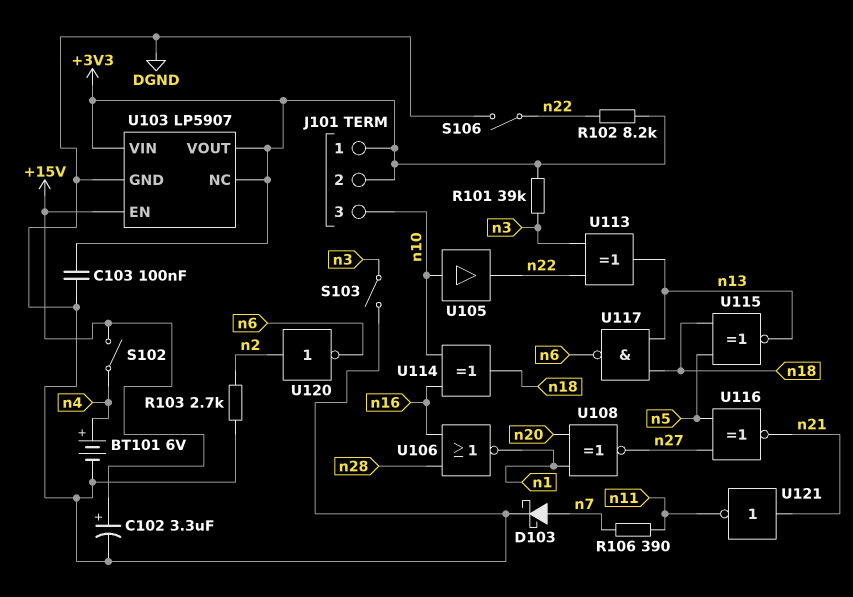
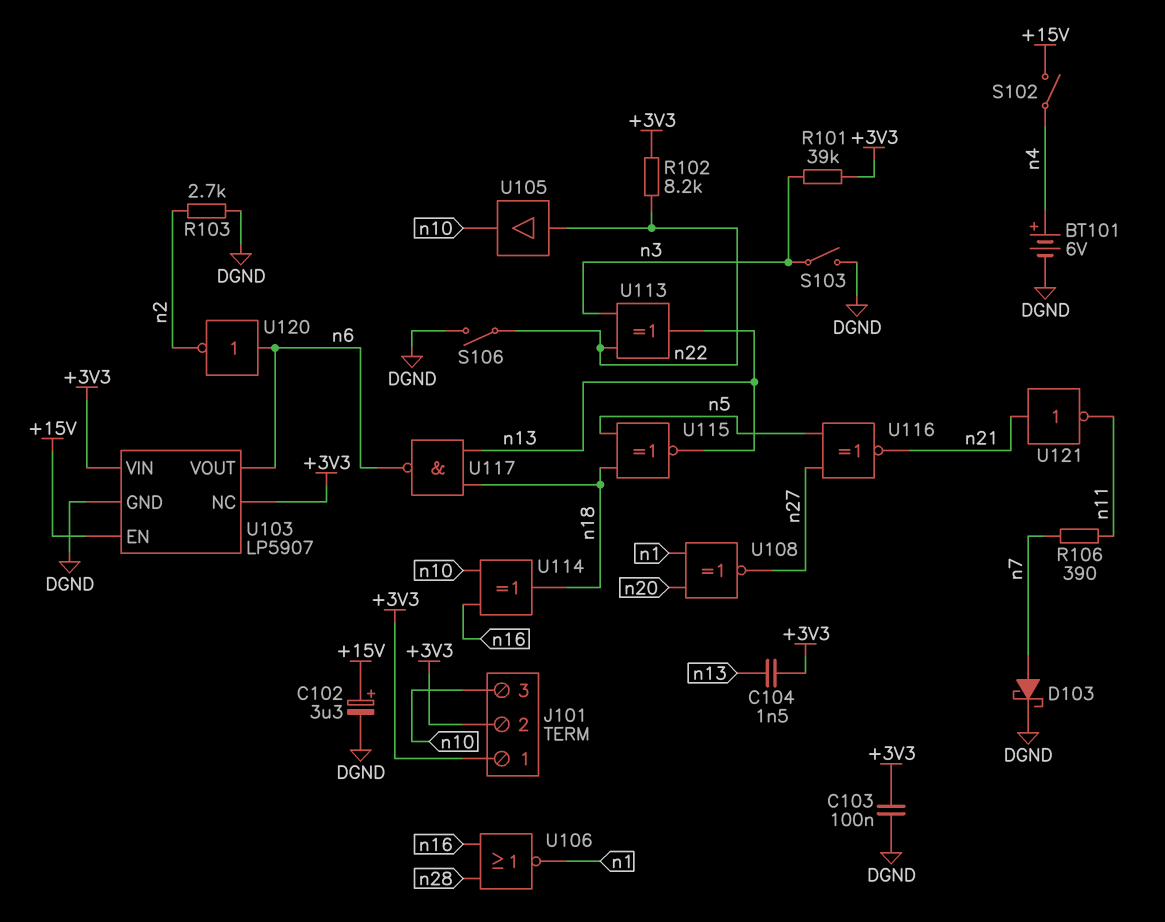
C104: none -> 1.5nF (+3V3, n13)
U103 pin VOUT: +3V3 -> n6
U105: buffer (in n10, out n22) -> buffer (in n22, out n10)
U120: NOT (in n2, out n6) -> NOT (in n6, out n2)

